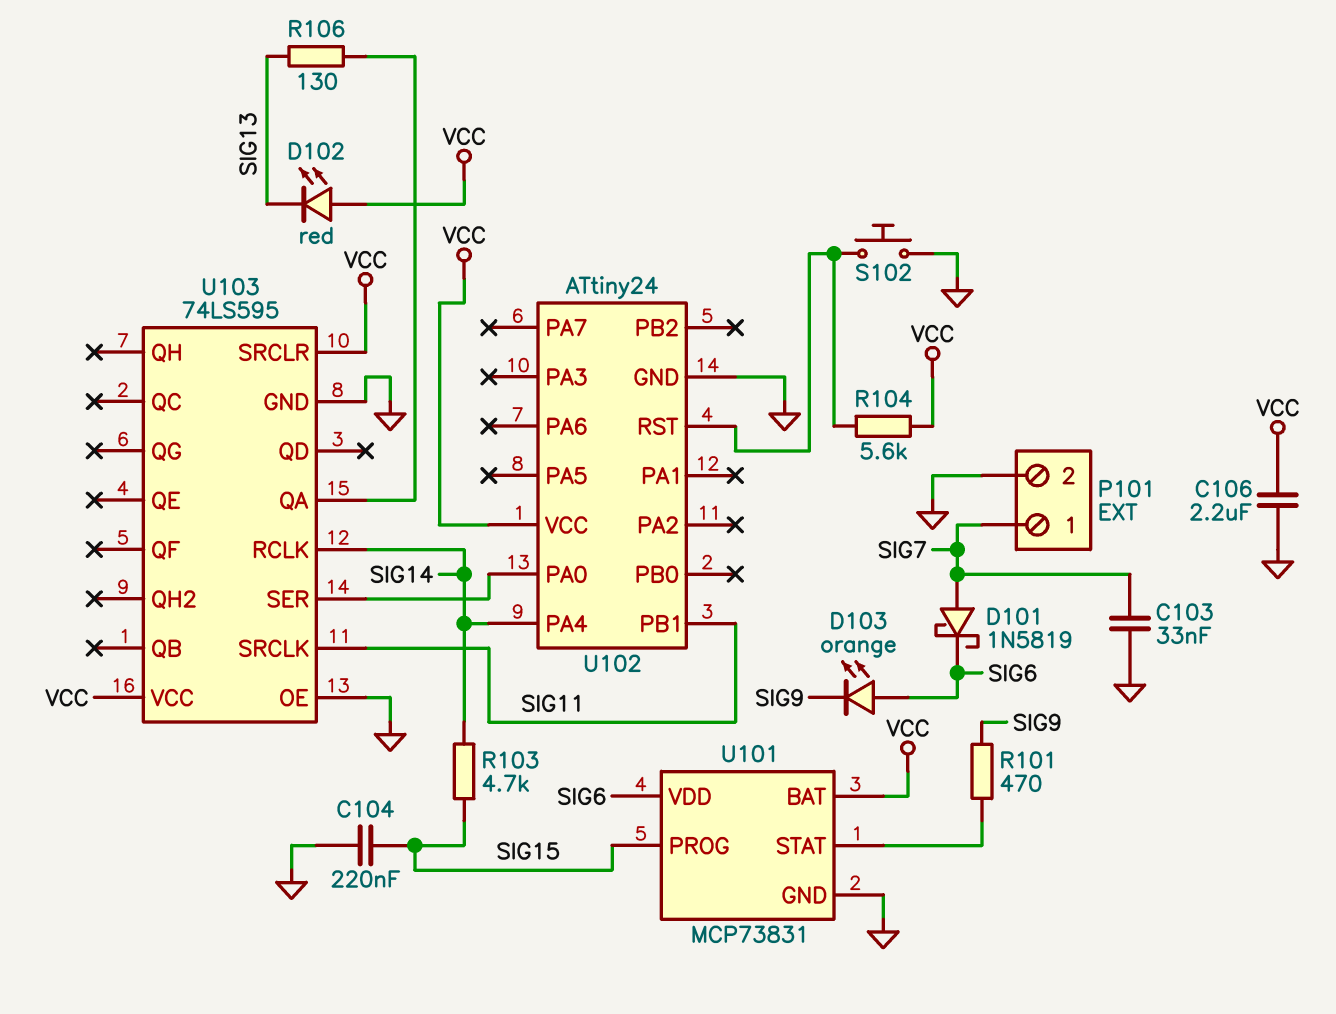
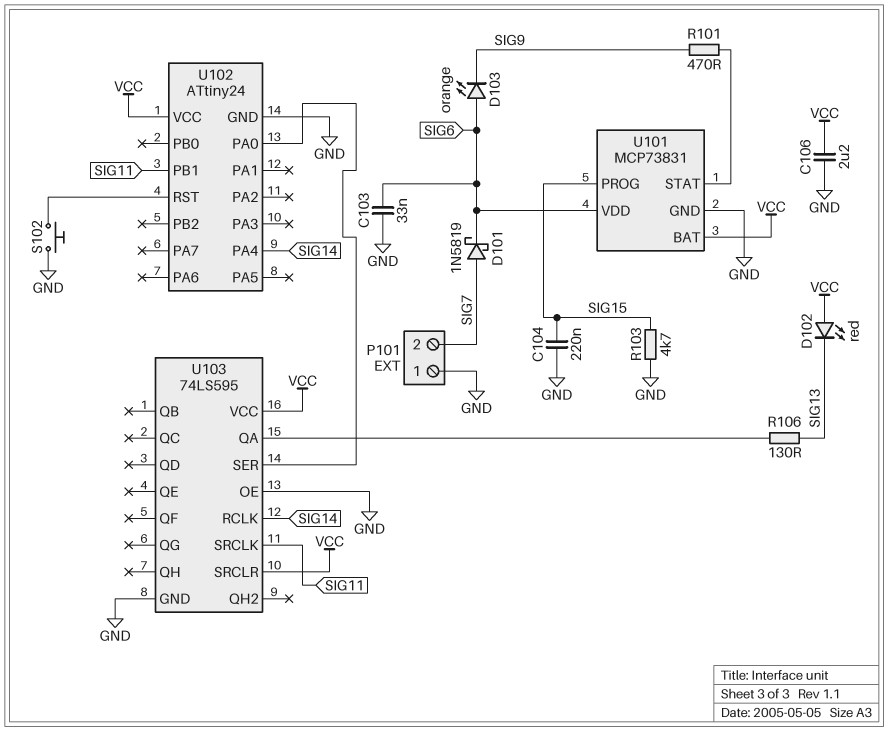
C103: 33nF (GND, SIG7) -> 33nF (GND, SIG6)
P101 pin 1: SIG7 -> GND
P101 pin 2: GND -> SIG7
R103: 4.7k (SIG14, SIG15) -> 4.7k (GND, SIG15)
R104: 5.6k (U102/RST, VCC) -> none

